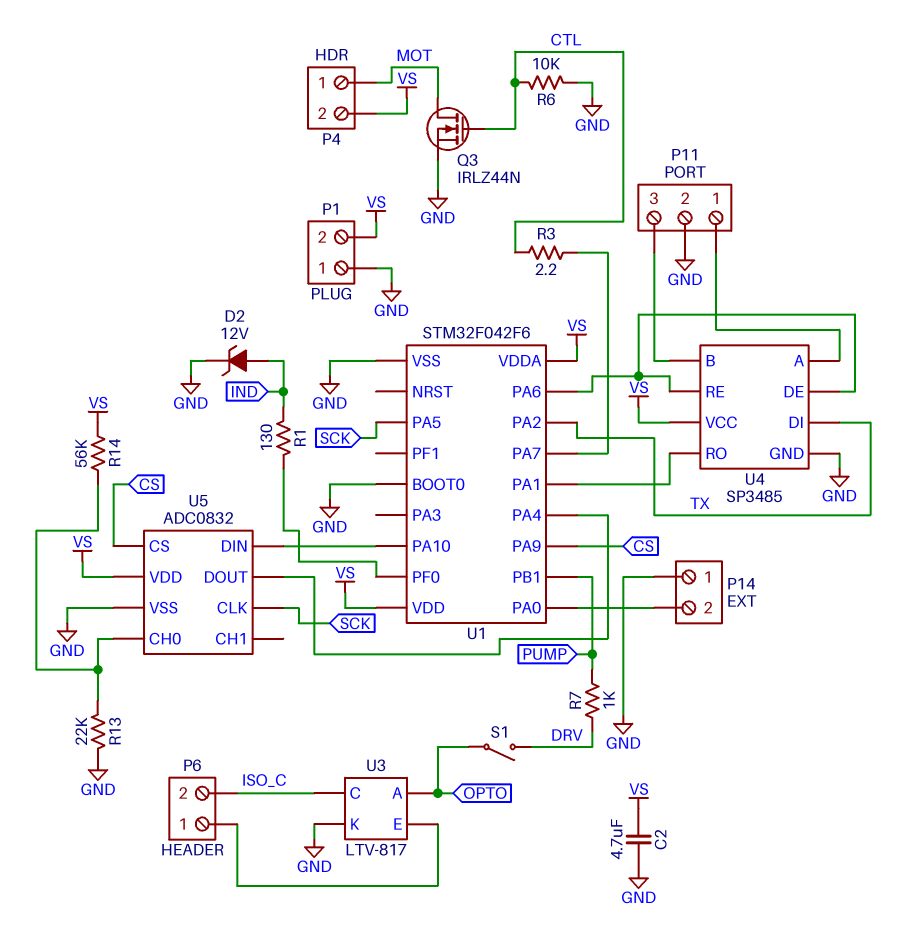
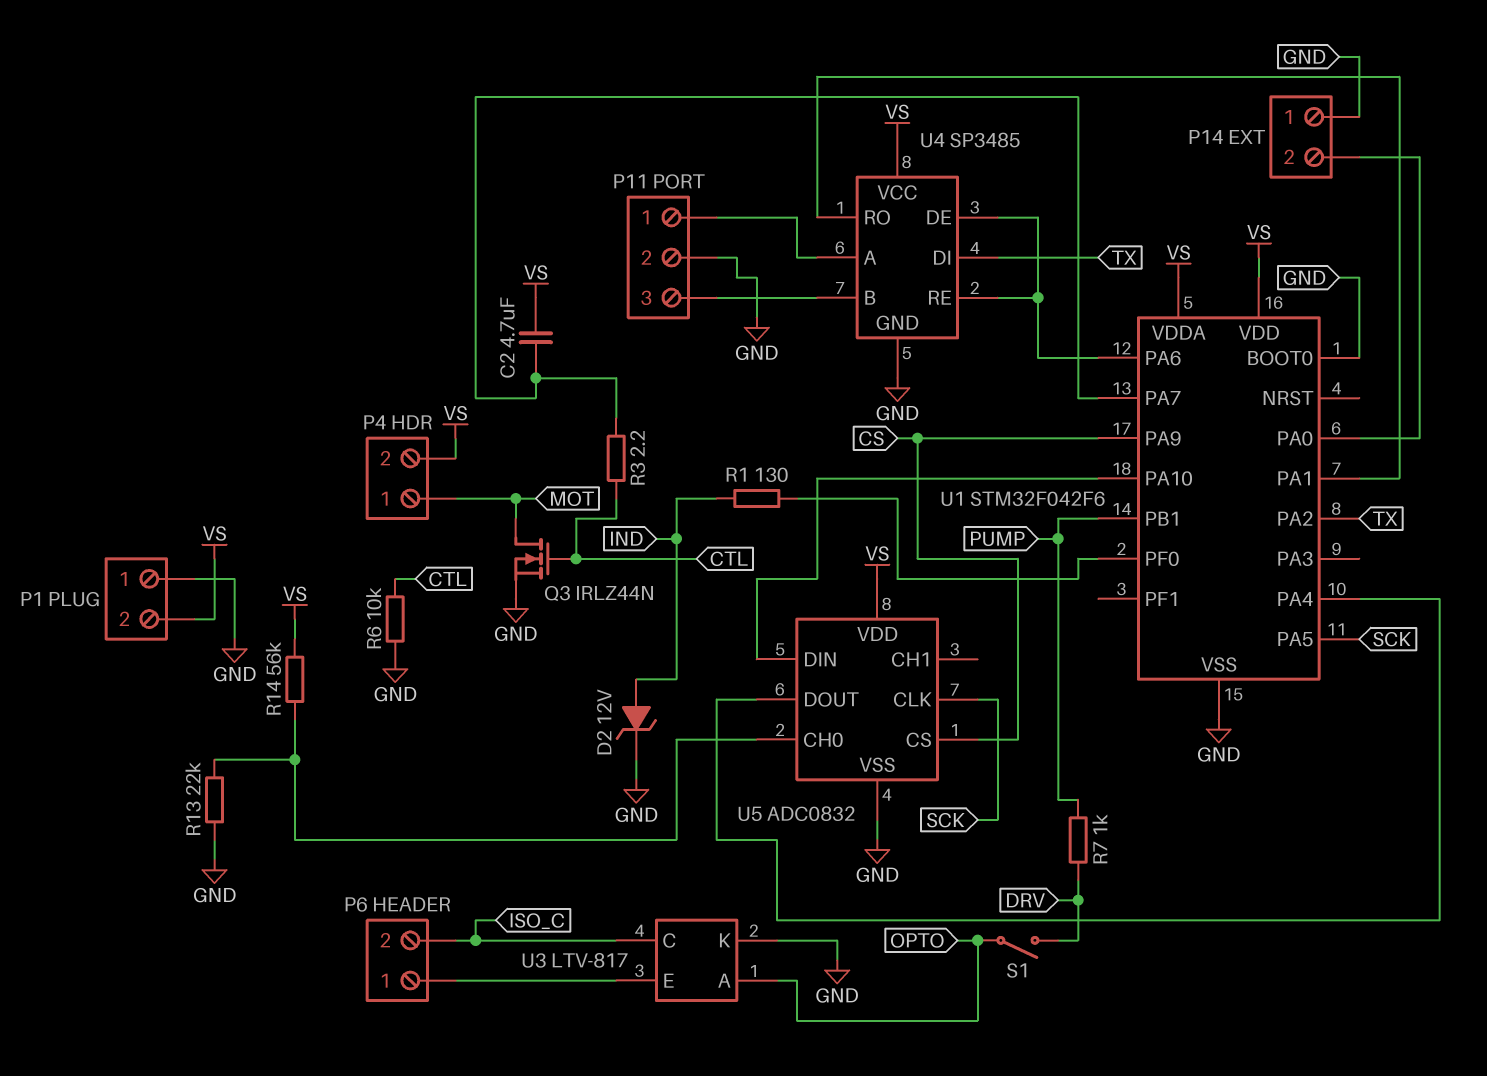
C2: 4.7uF (GND, VS) -> 4.7uF (U1/PA7, VS)

